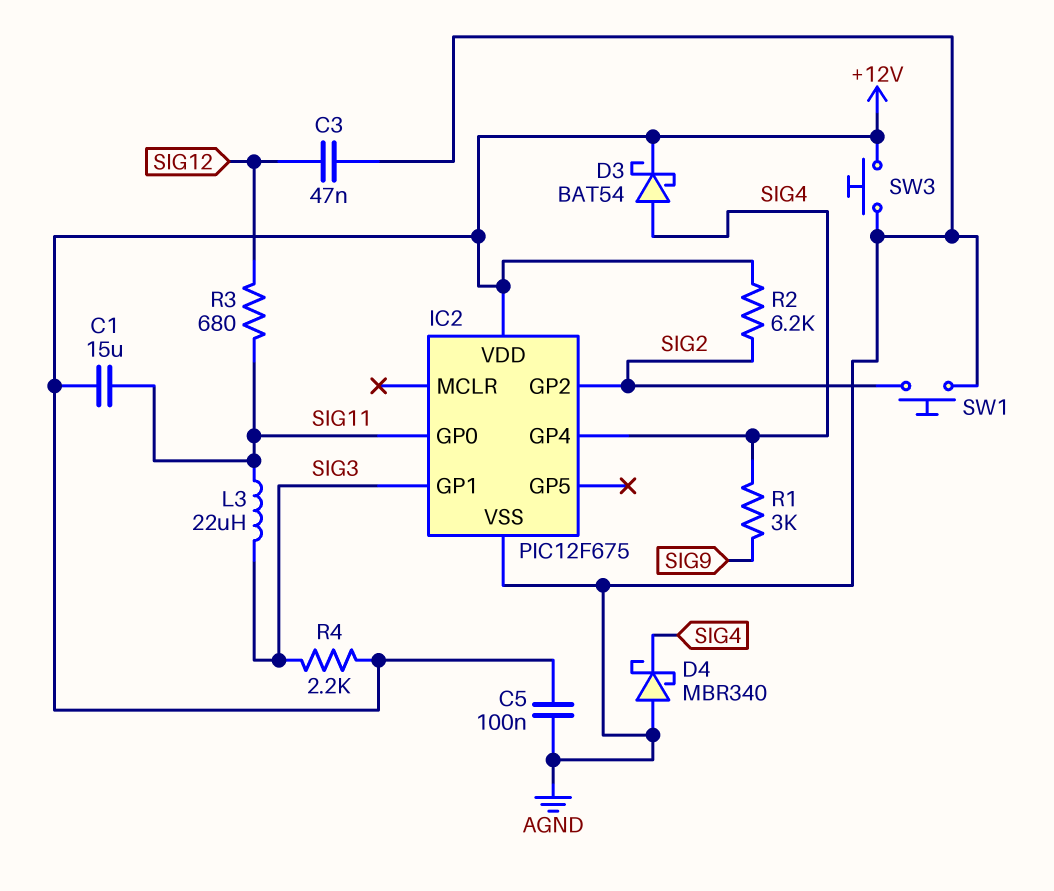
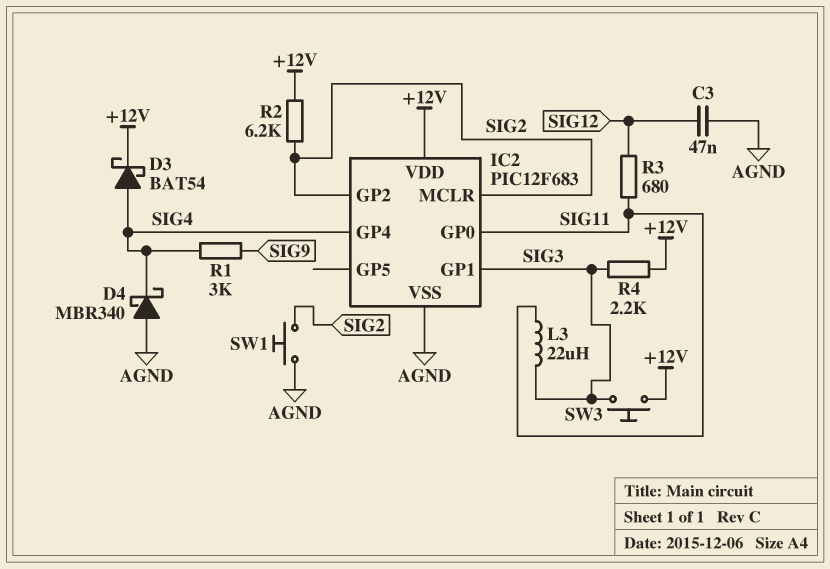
C1: 15uF (+12V, SIG11) -> none
C5: 100nF (+12V, AGND) -> none
IC2: PIC12F675 -> PIC12F683
IC2 pin MCLR: none -> SIG2
SW3: button (+12V, AGND) -> button (+12V, SIG3)

